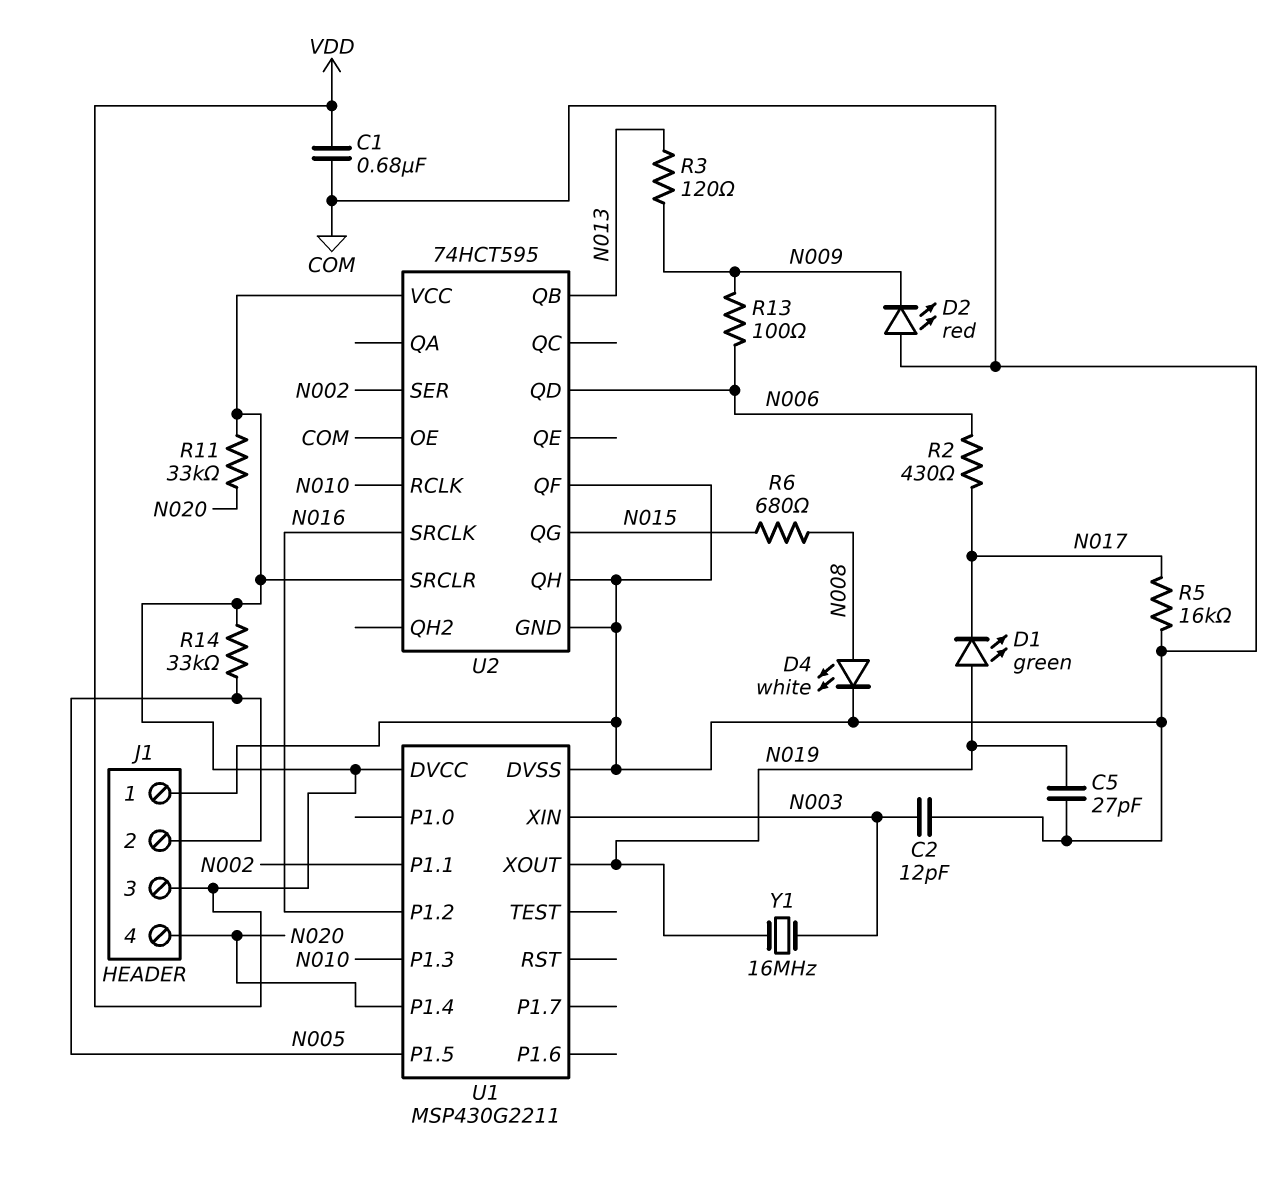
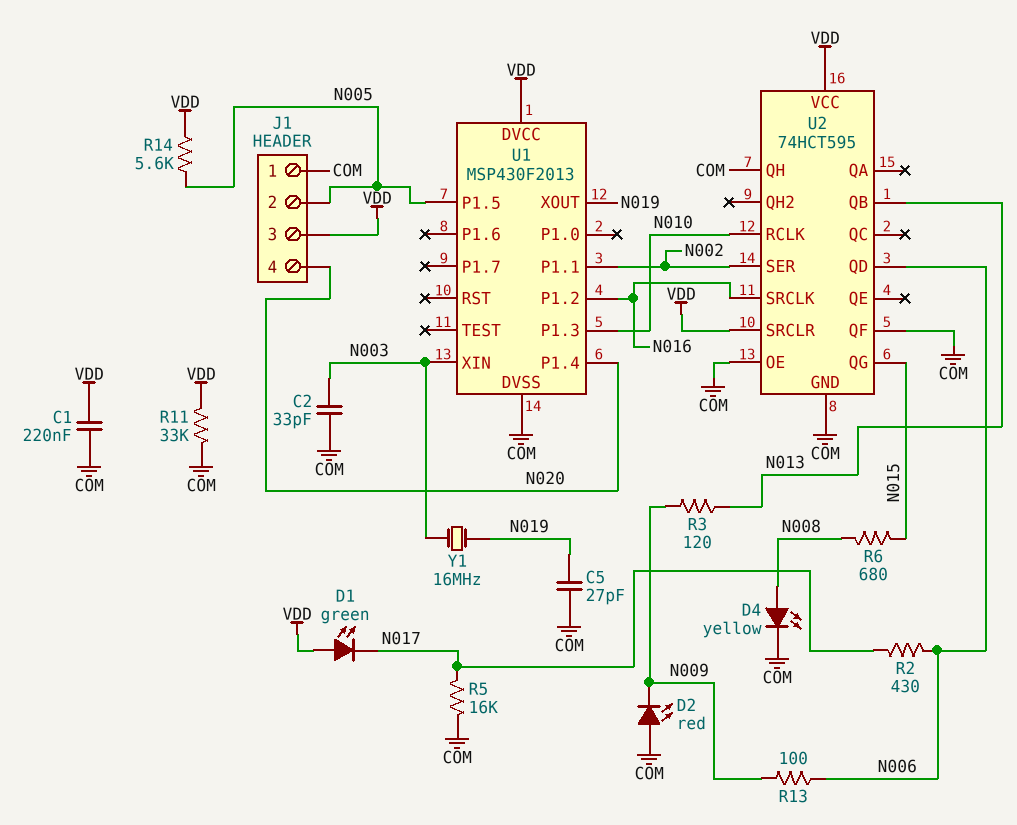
C1: 680nF (COM, VDD) -> 220nF (COM, VDD)
C2: 12pF (COM, N003) -> 33pF (COM, N003)
D1: LED green (A N019, K N017) -> LED green (A VDD, K N017)
D4: LED white (A N008, K COM) -> LED yellow (A N008, K COM)
R11: 33k (N020, VDD) -> 33k (COM, VDD)
R14: 33k (N005, VDD) -> 5.6k (N005, VDD)
U1: MSP430G2211 -> MSP430F2013

